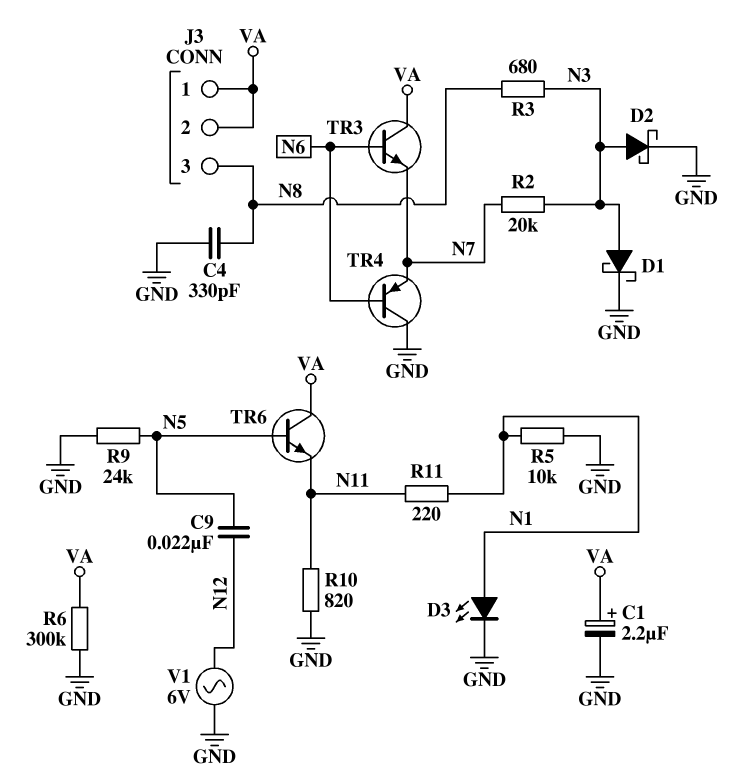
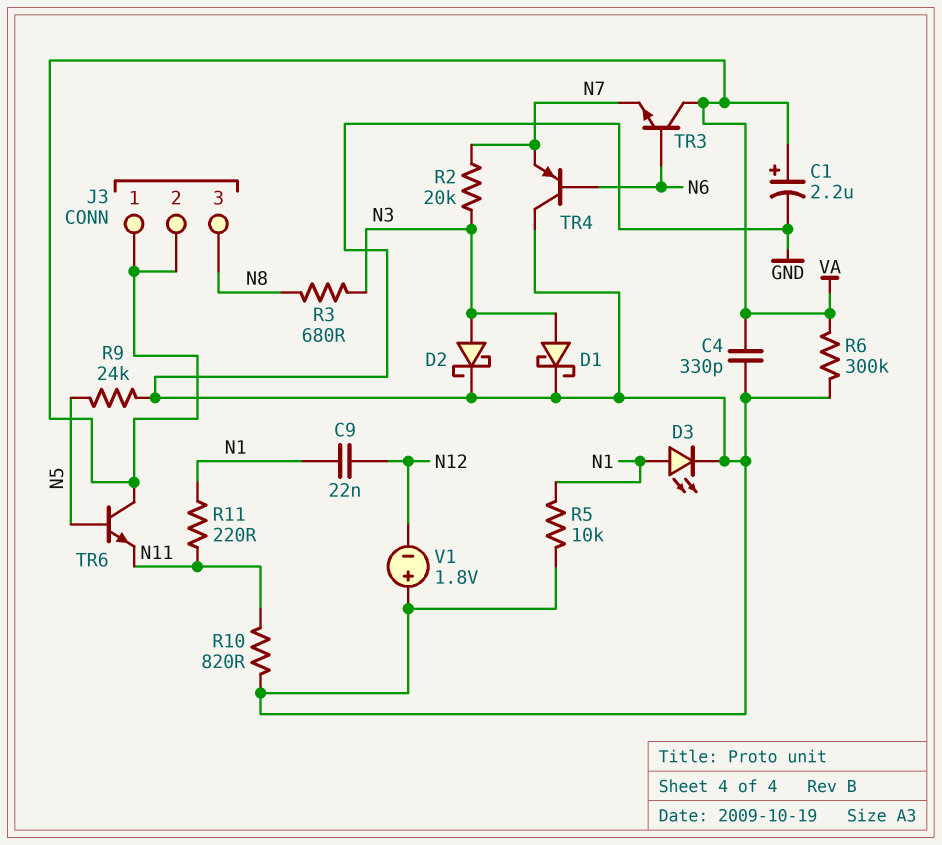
C4: 330pF (GND, N8) -> 330pF (GND, VA)
C9: 22nF (N5, N12) -> 22nF (N1, N12)
V1: AC 6V (GND, N12) -> 1.8V (plus GND, minus N12)

